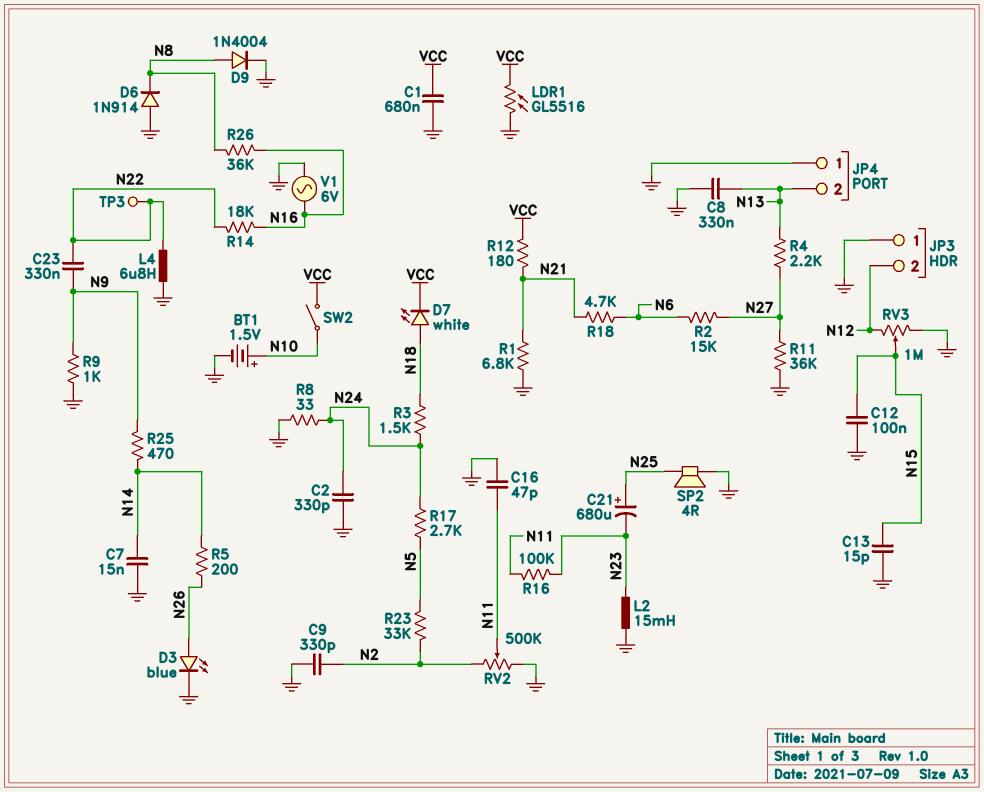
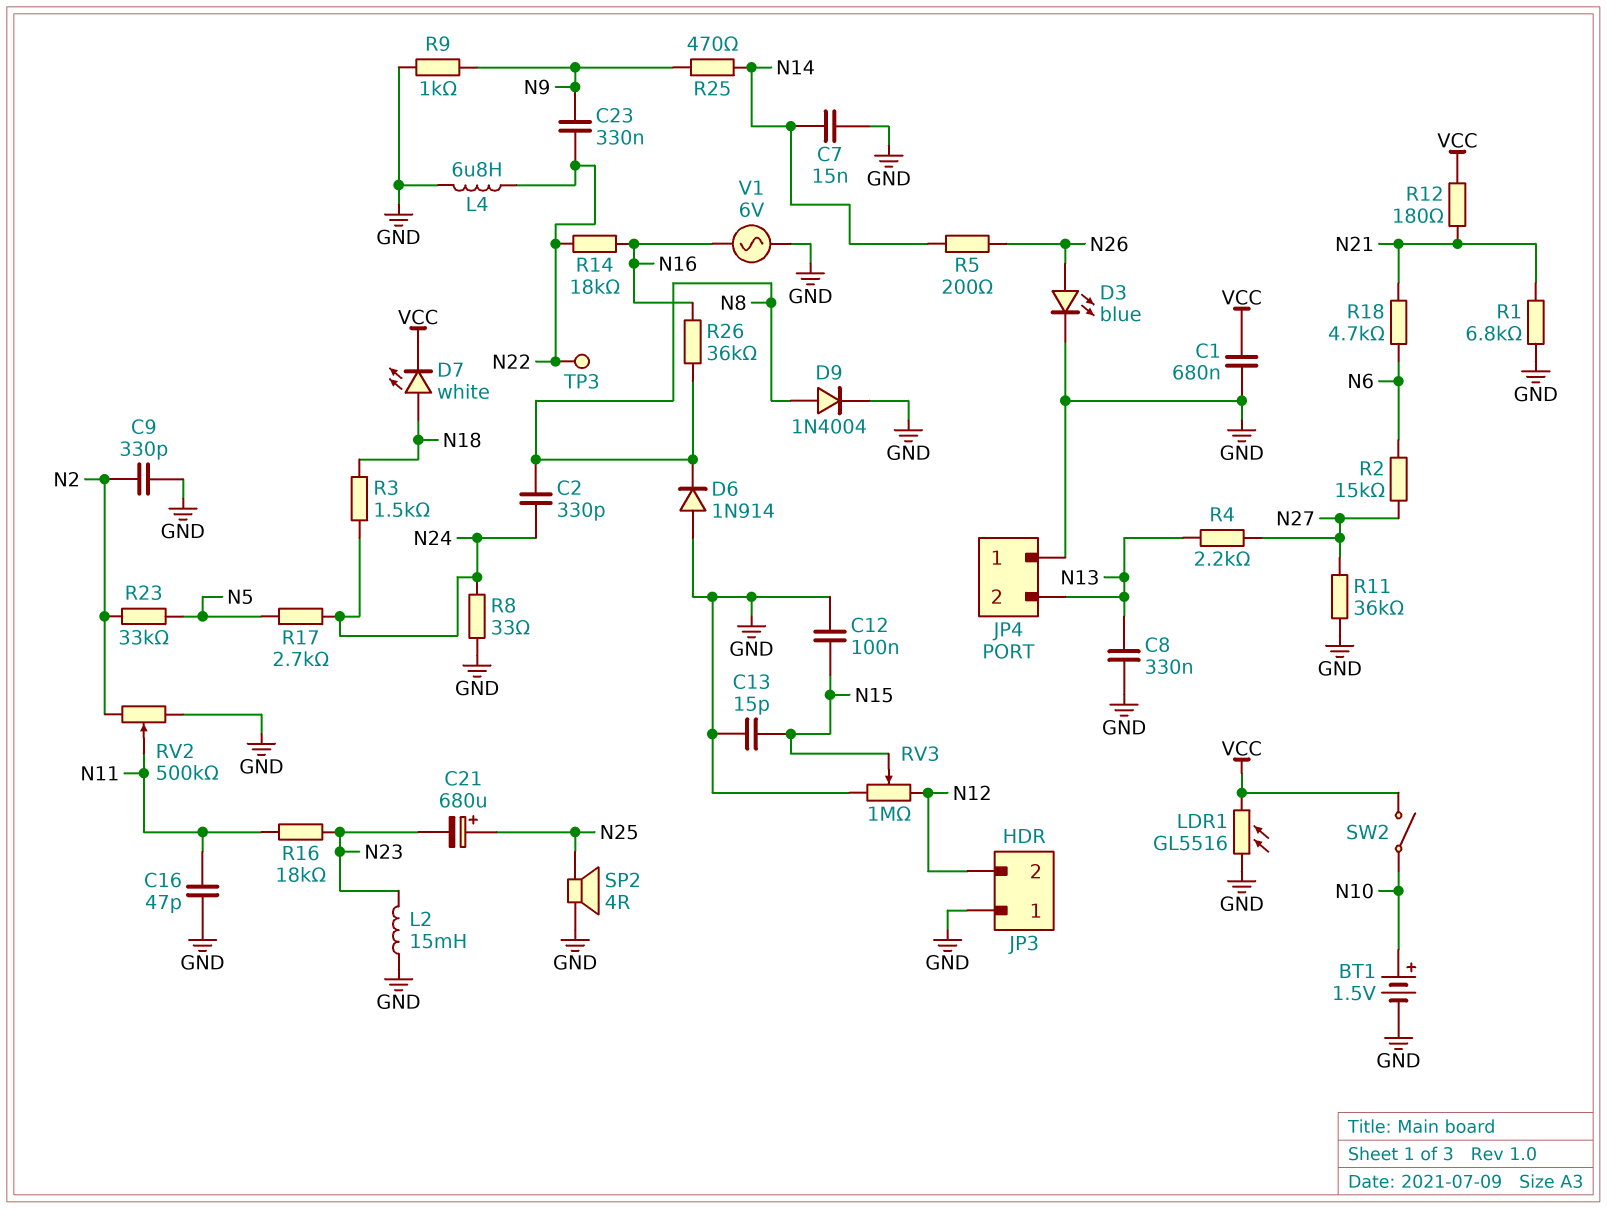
C2: 330pF (GND, N24) -> 330pF (N8, N24)
R16: 100k (N11, N23) -> 18k (N11, N23)

